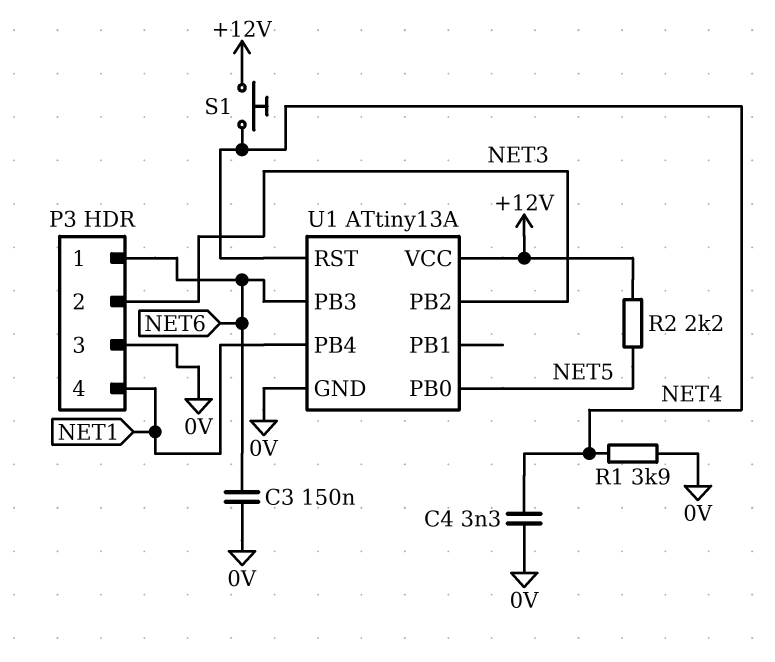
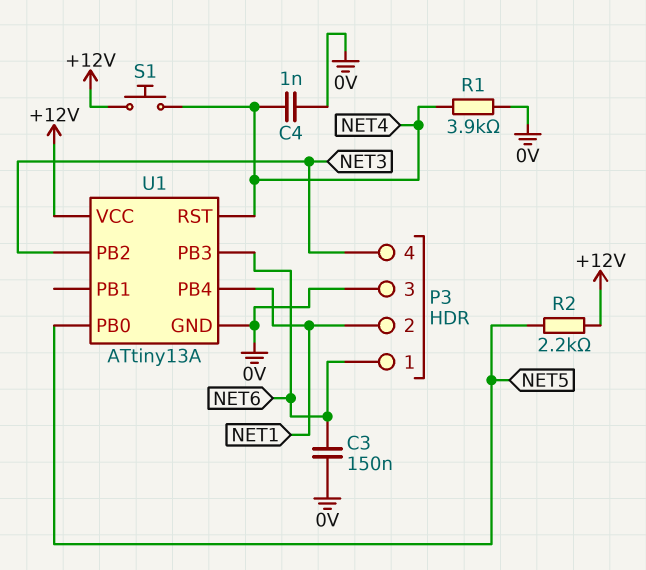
C4: 3.3nF (0V, NET4) -> 1nF (0V, NET4)
P3 pin 2: NET3 -> NET1
P3 pin 4: NET1 -> NET3

